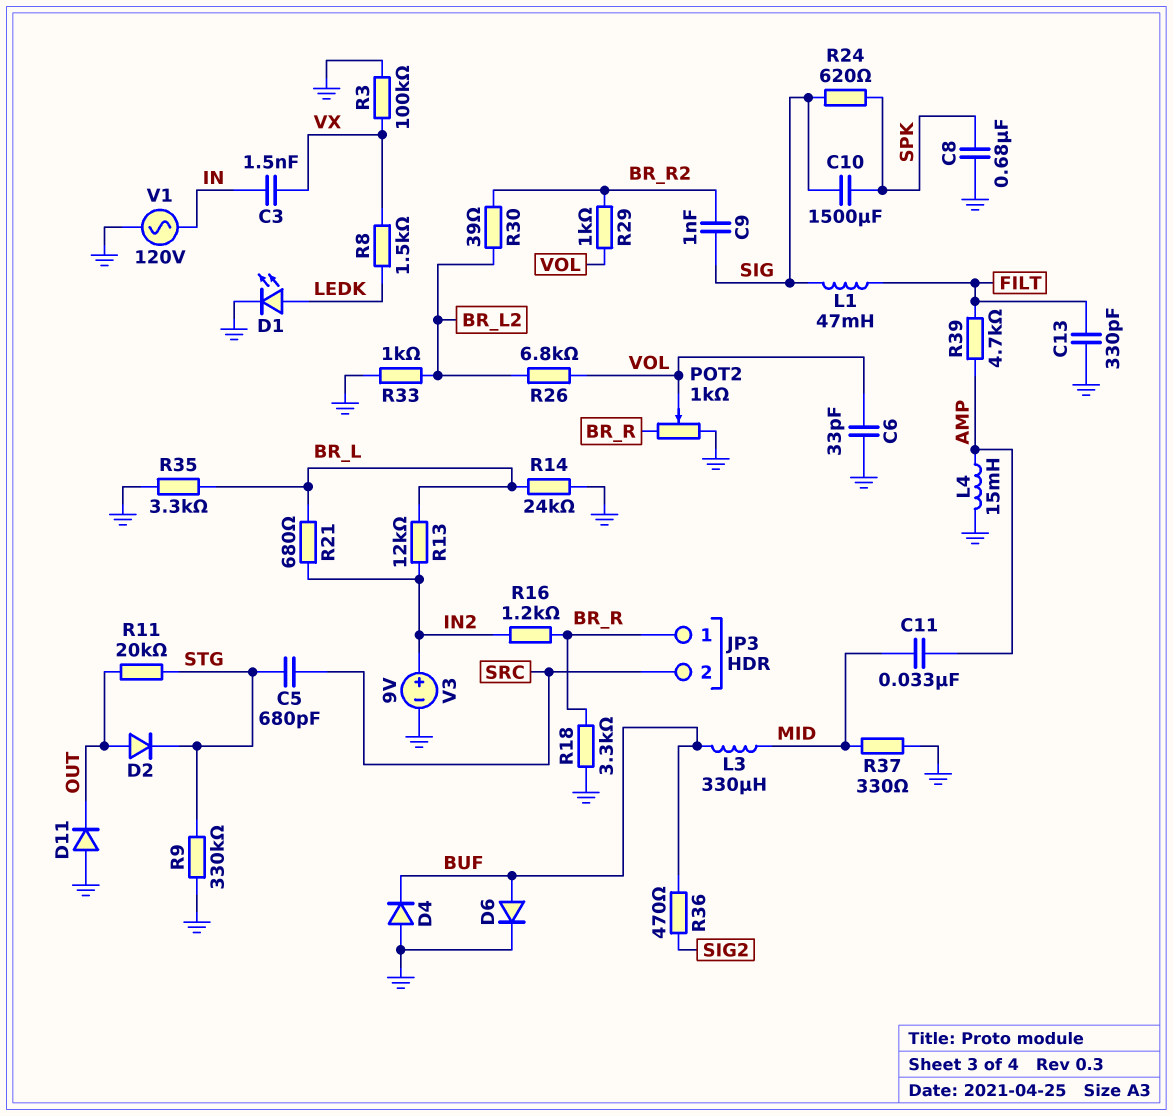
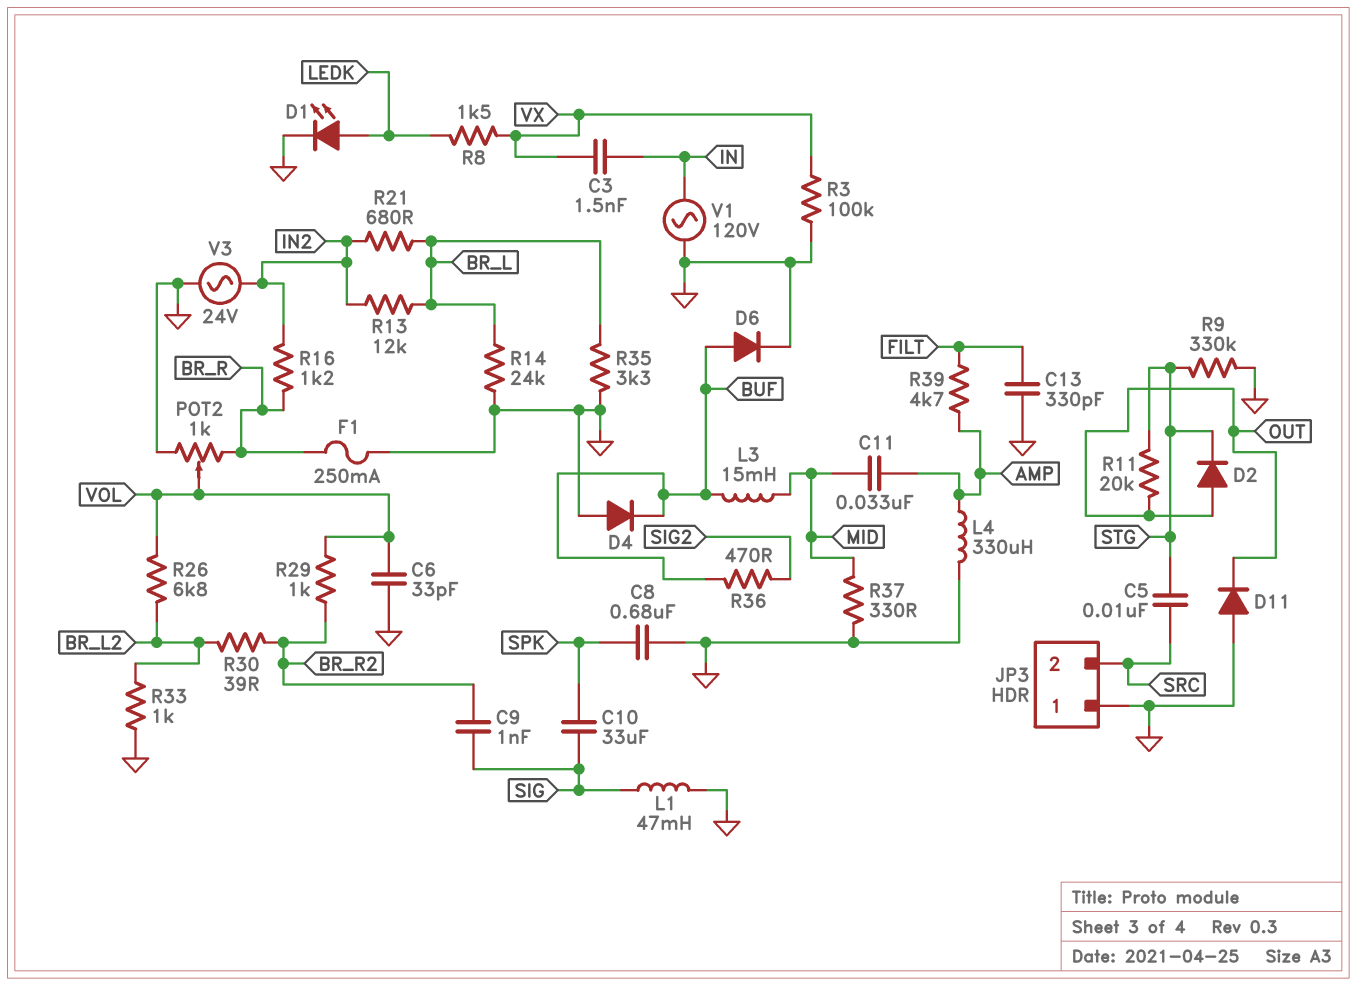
C5: 680pF (SRC, STG) -> 10nF (SRC, STG)
C10: 1500uF (SIG, SPK) -> 33uF (SIG, SPK)
F1: none -> 250mA (BR_R, GND)
JP3 pin 1: BR_R -> GND
L1: 47mH (FILT, SIG) -> 47mH (GND, SIG)
L3: 330uH (BUF, MID) -> 15mH (BUF, MID)
L4: 15mH (AMP, GND) -> 330uH (AMP, GND)
R18: 3.3k (BR_R, GND) -> none
R24: 620 (SIG, SPK) -> none
V3: 9V (plus IN2, minus GND) -> AC 24V (GND, IN2)

